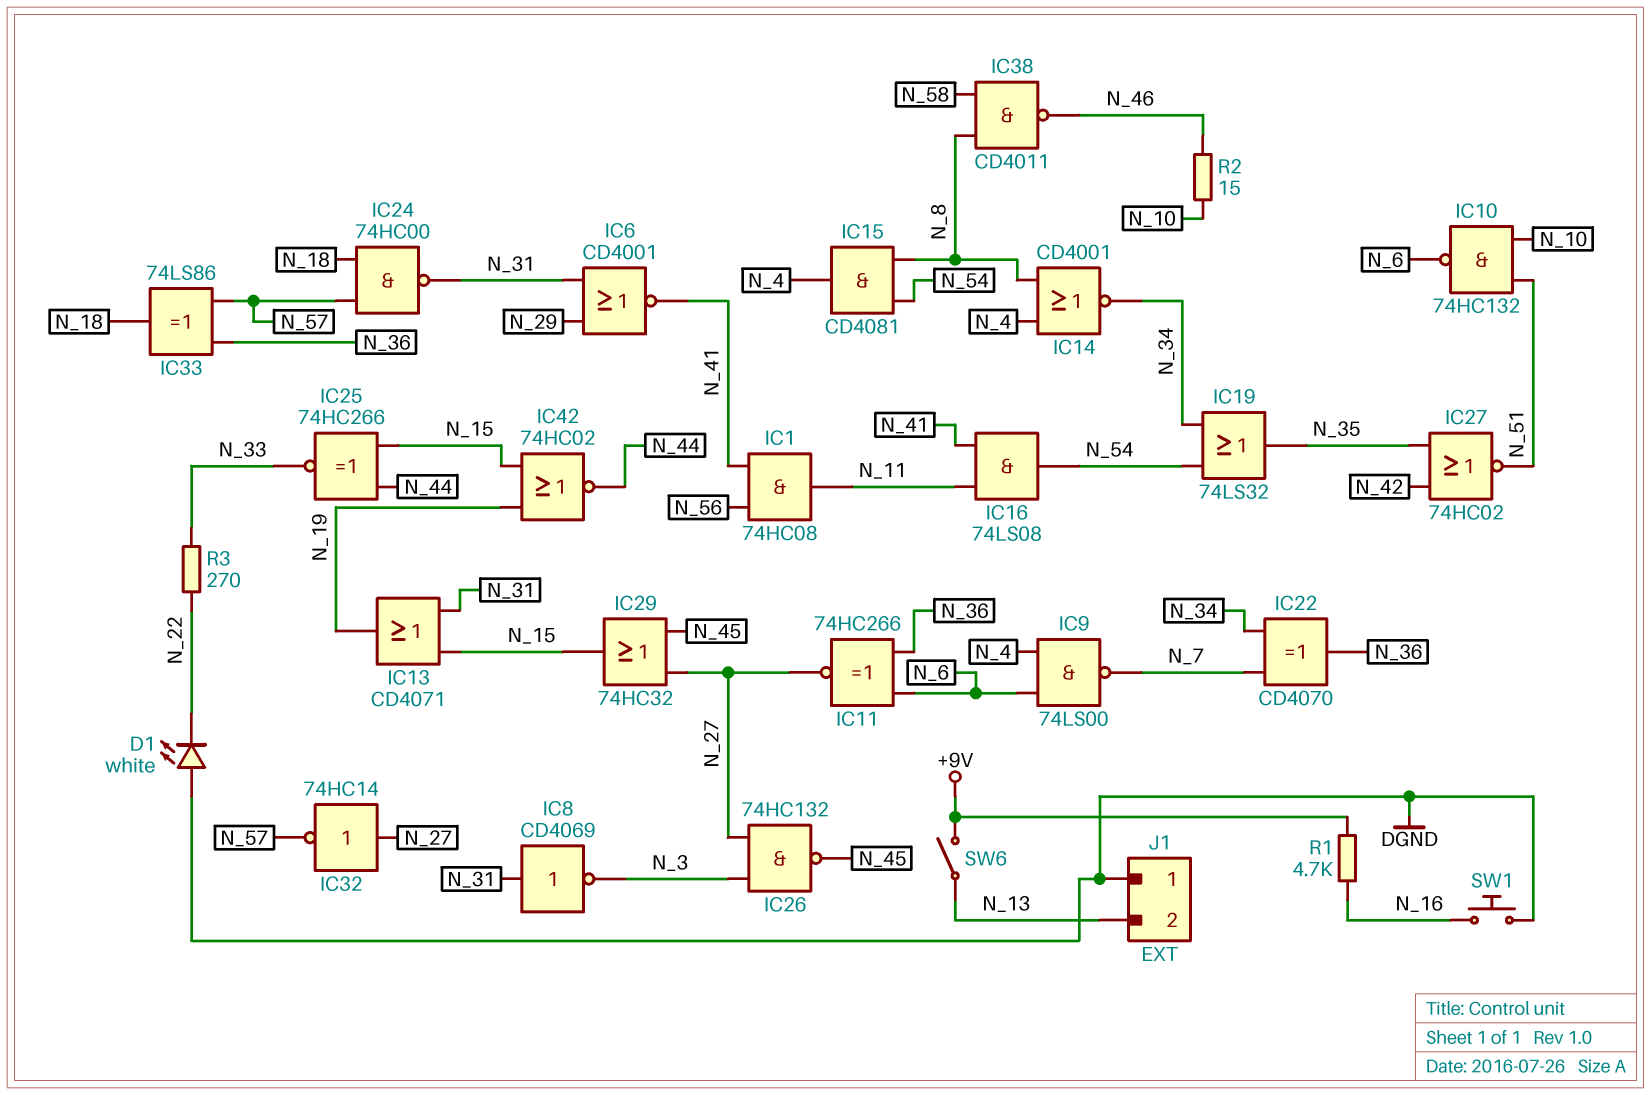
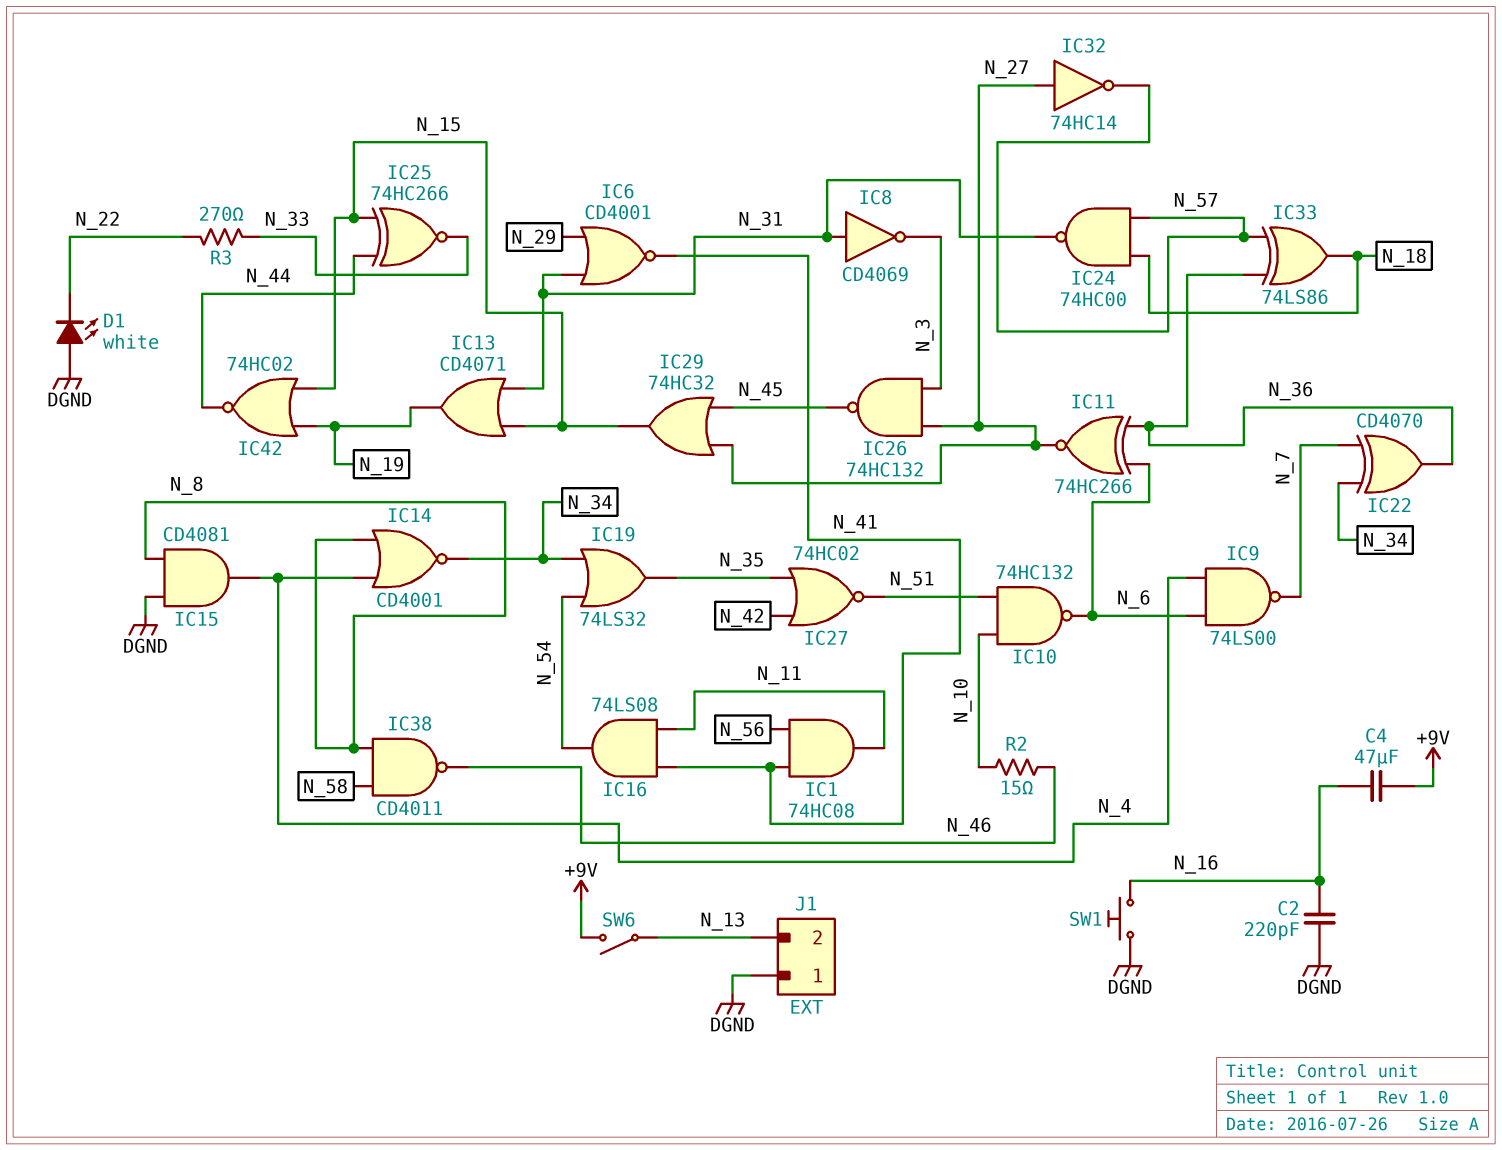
C2: none -> 220pF (DGND, N_16)
C4: none -> 47uF (+9V, N_16)
IC15: AND CD4081 (in N_8, in N_54, out N_4) -> AND CD4081 (in DGND, in N_8, out N_4)
R1: 4.7k (+9V, N_16) -> none

